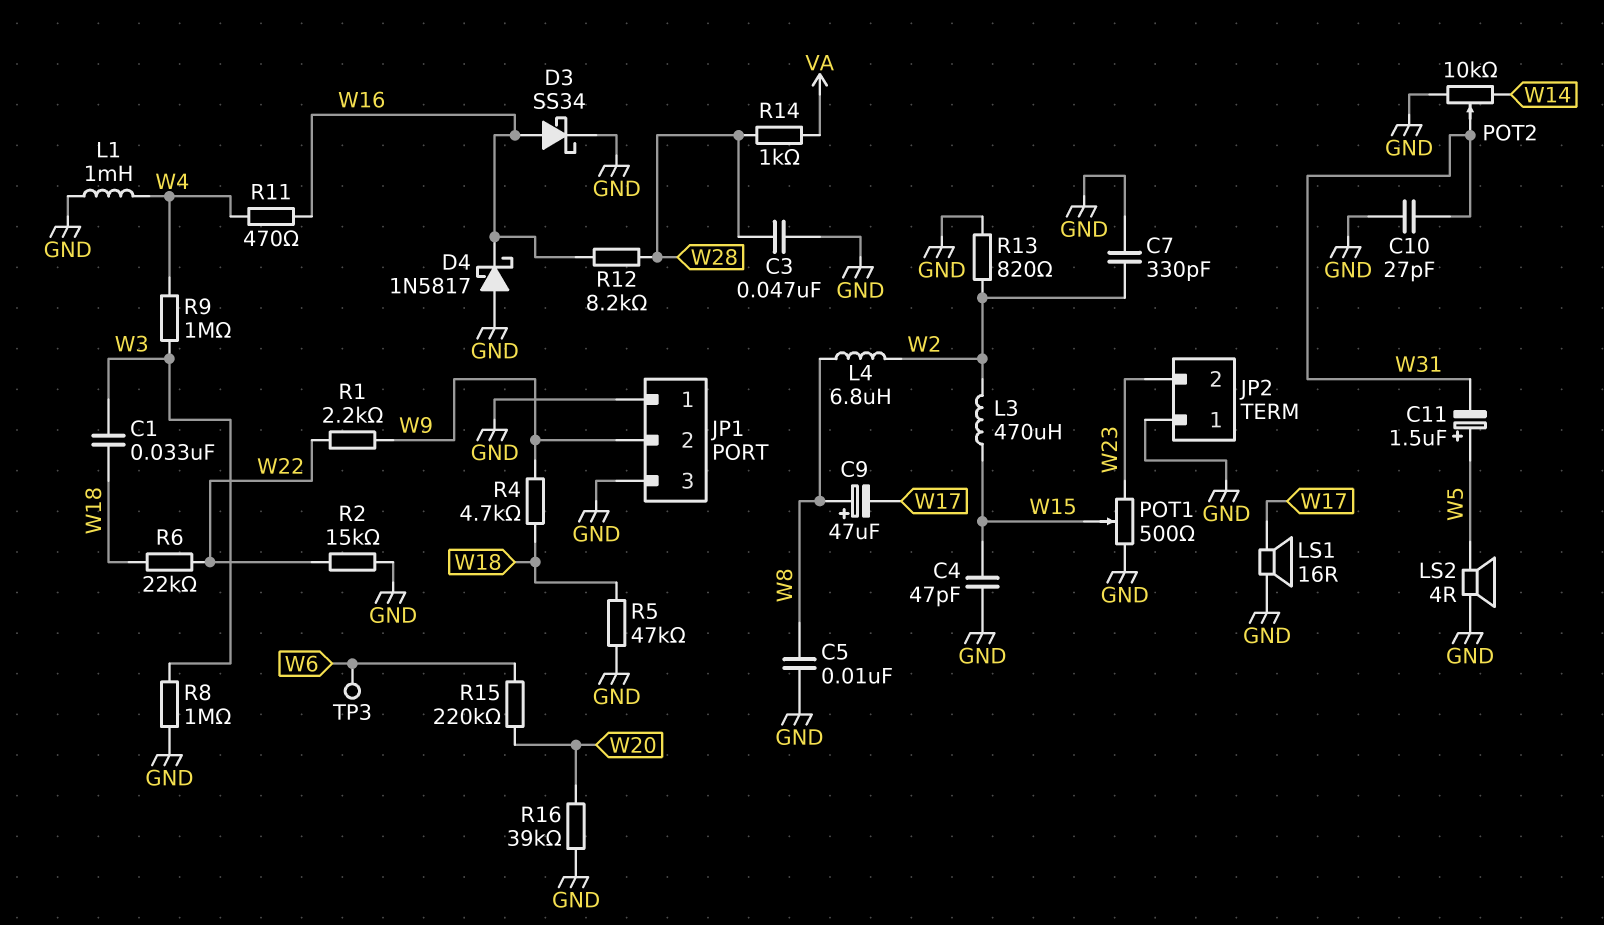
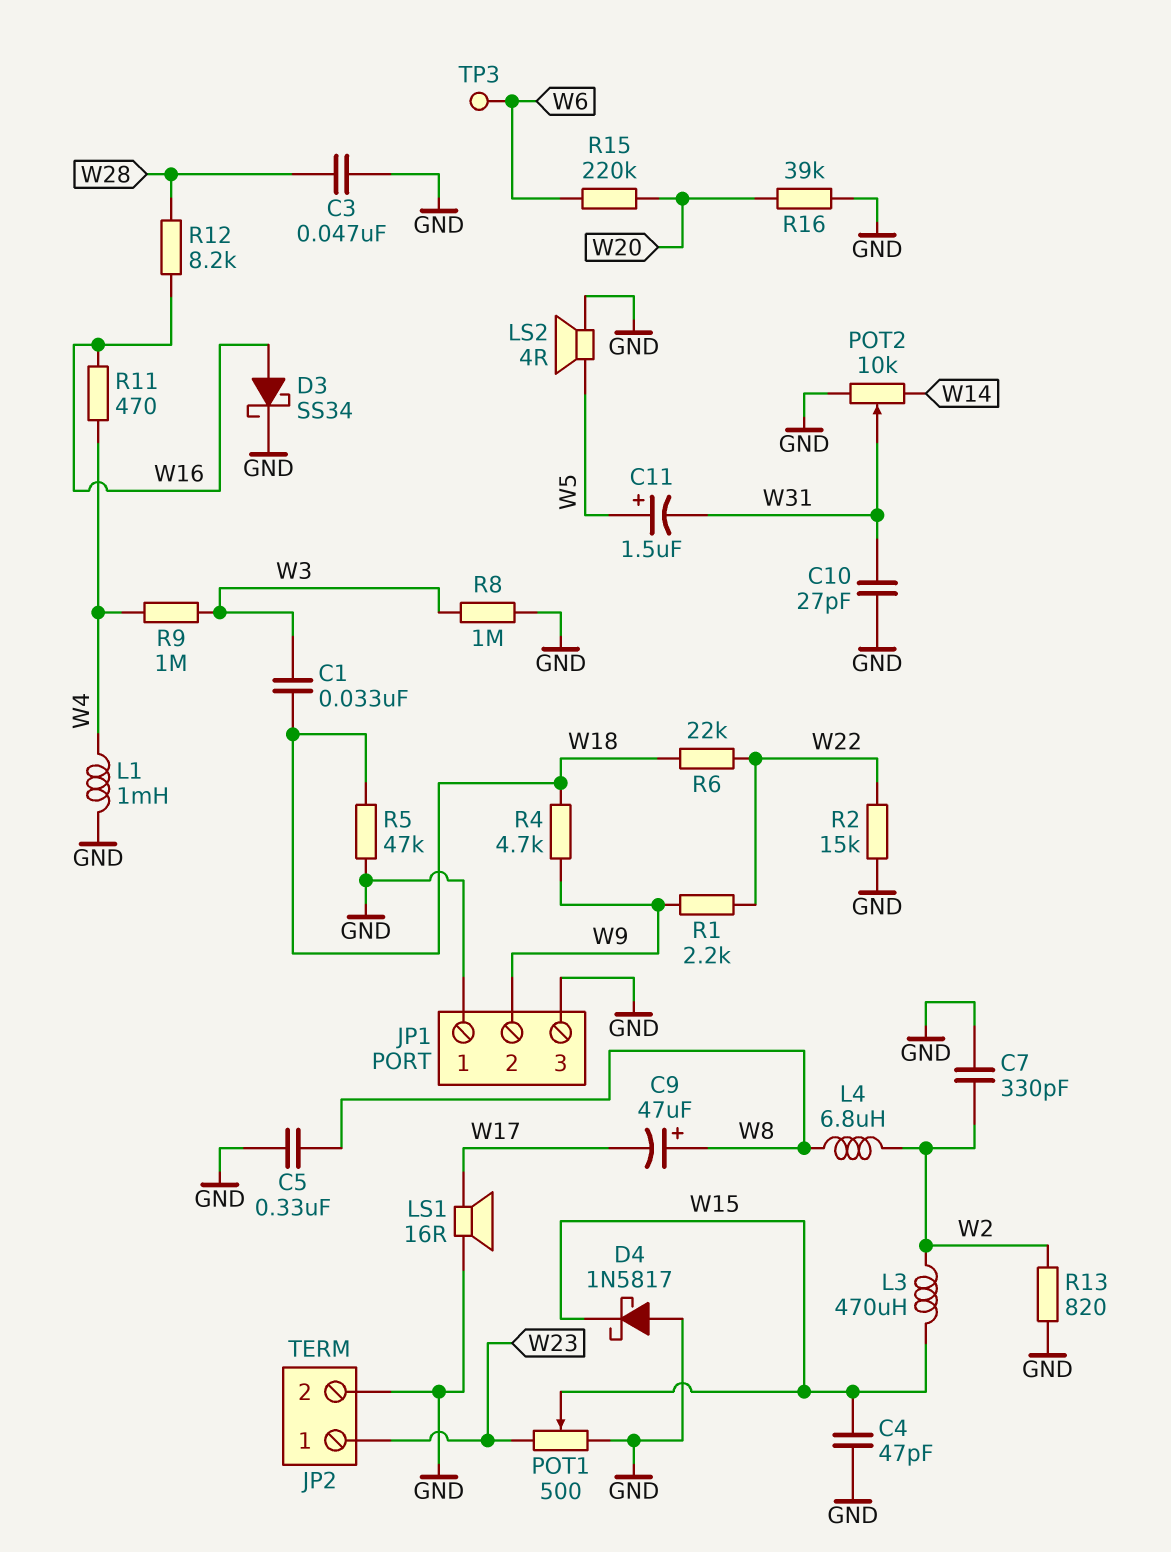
C5: 10nF (GND, W8) -> 330nF (GND, W8)
D4: schottky 1N5817 (A GND, K W16) -> schottky 1N5817 (A GND, K W15)
JP2 pin 1: GND -> W23
JP2 pin 2: W23 -> GND
R14: 1k (VA, W28) -> none

